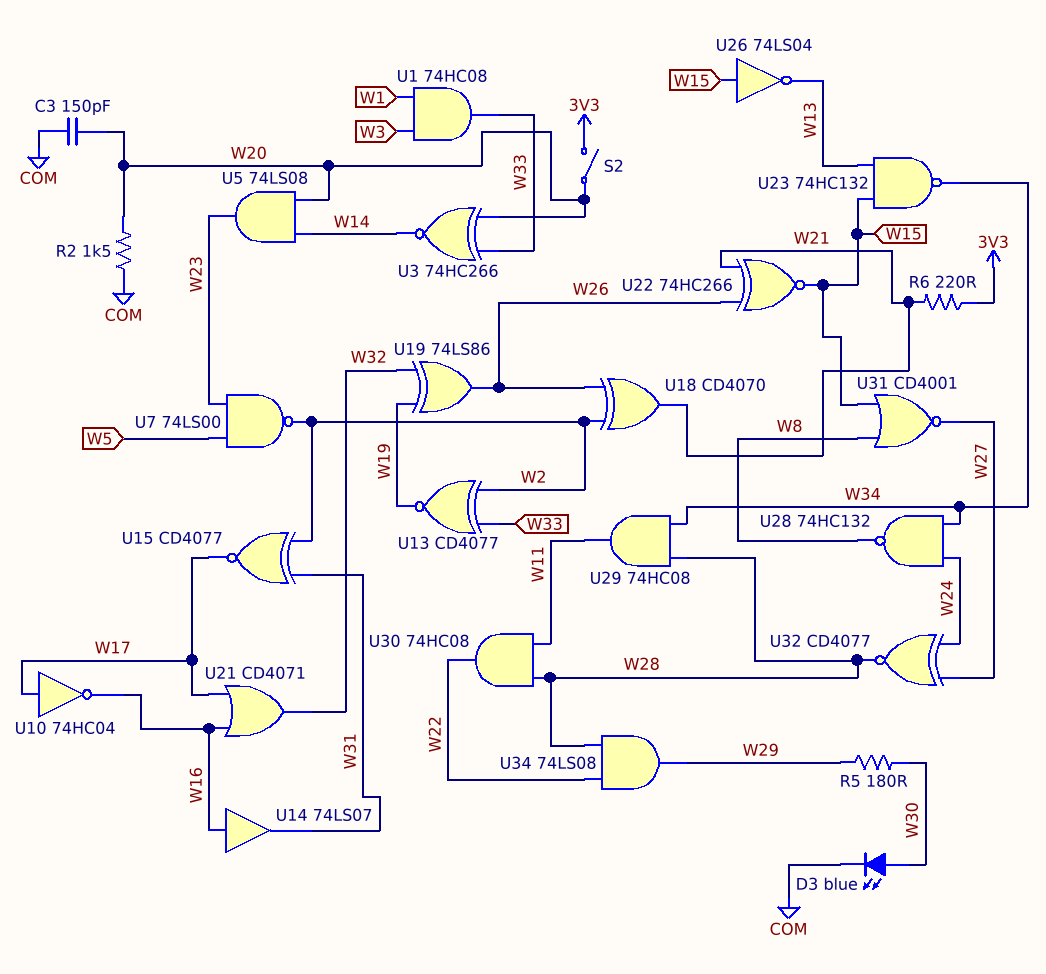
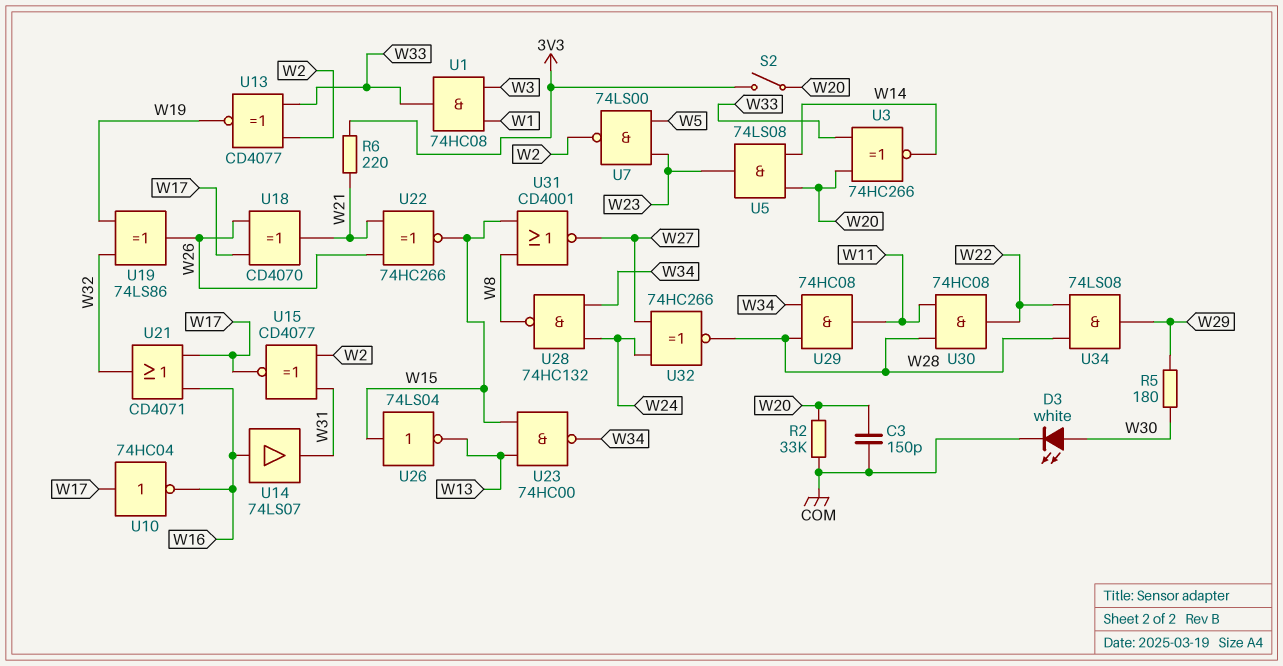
D3: LED blue (A W30, K COM) -> LED white (A W30, K COM)
R2: 1.5k (COM, W20) -> 33k (COM, W20)
U18: XOR CD4070 (in W2, in W26, out W21) -> XOR CD4070 (in W17, in W26, out W21)
U23: NAND 74HC132 (in W13, in W15, out W34) -> NAND 74HC00 (in W13, in W15, out W34)
U32: XNOR CD4077 (in W24, in W27, out W28) -> XNOR 74HC266 (in W24, in W27, out W28)

